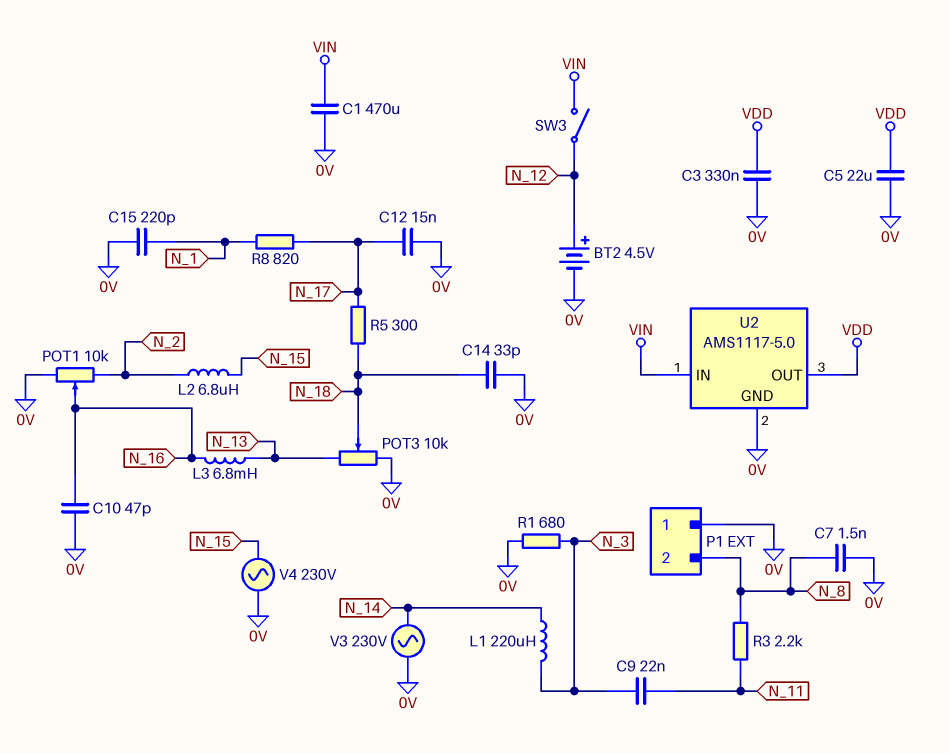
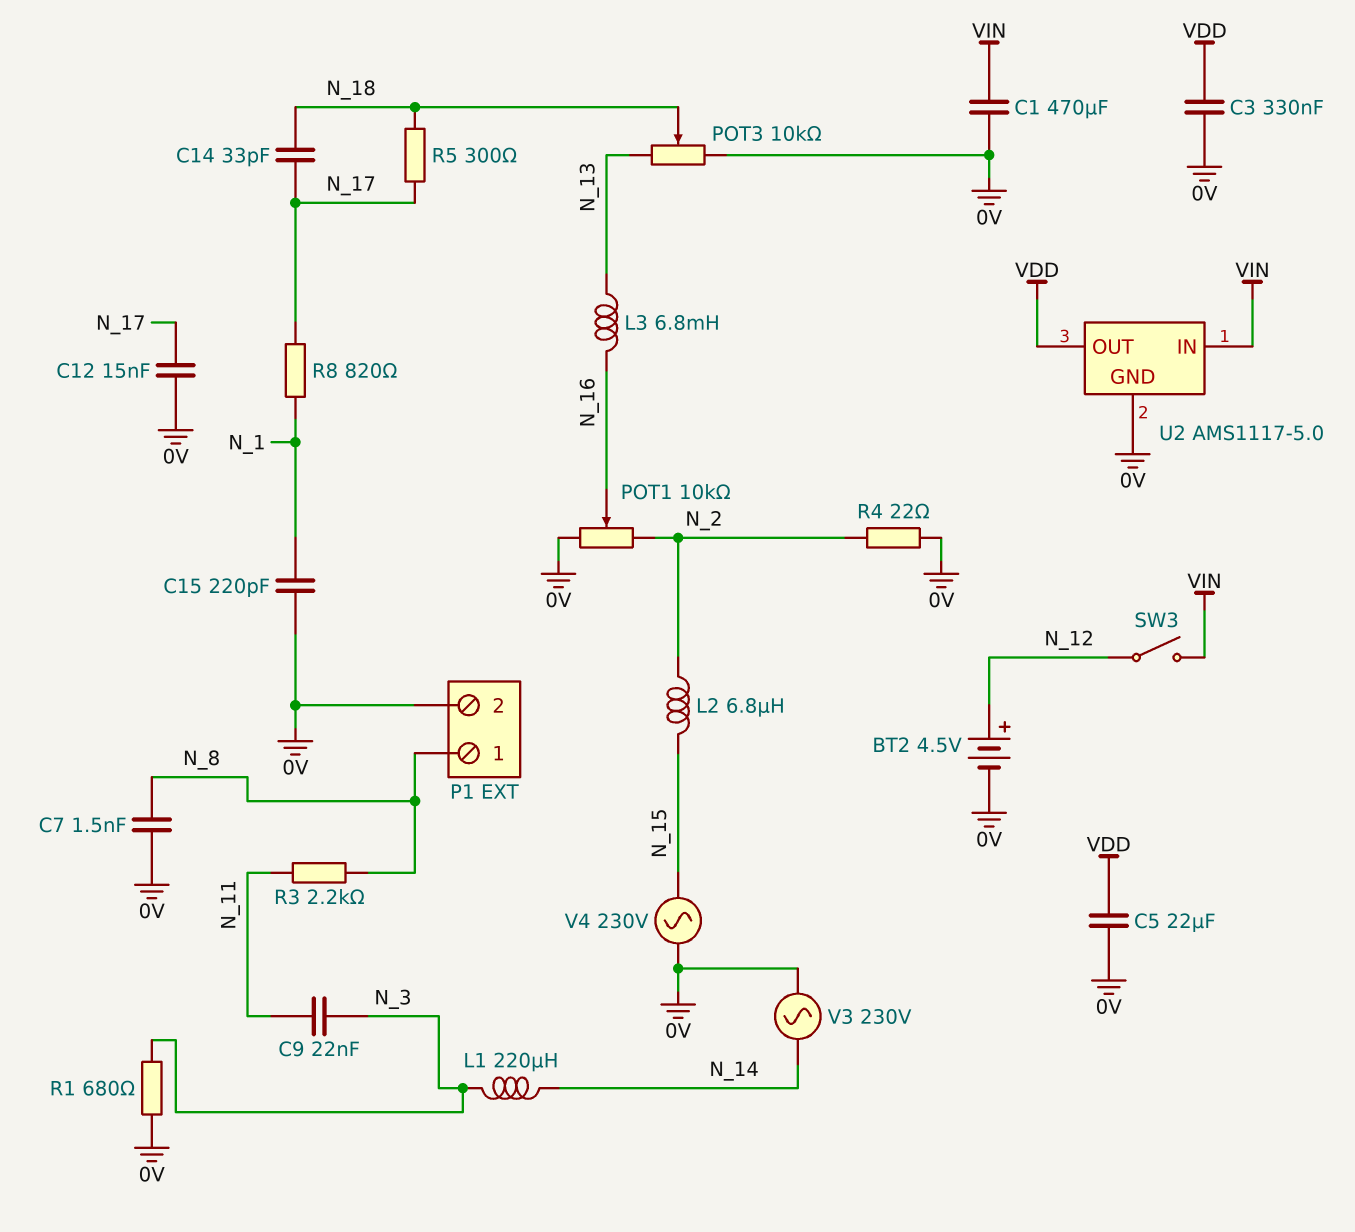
C10: 47pF (0V, N_16) -> none
C14: 33pF (0V, N_18) -> 33pF (N_17, N_18)
P1 pin 1: 0V -> N_8
P1 pin 2: N_8 -> 0V
R4: none -> 22 (0V, N_2)

